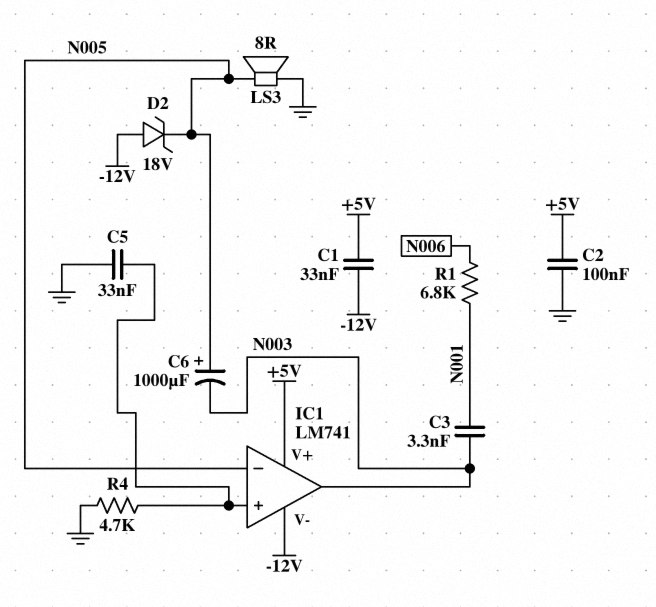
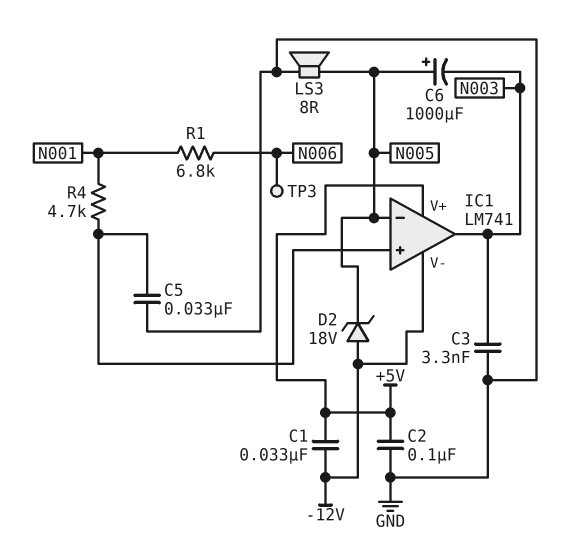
C3: 3.3nF (N001, N003) -> 3.3nF (GND, N003)
R4: 4.7k (GND, IC1/in+) -> 4.7k (IC1/in+, N001)
TP3: none -> test point (N006)

